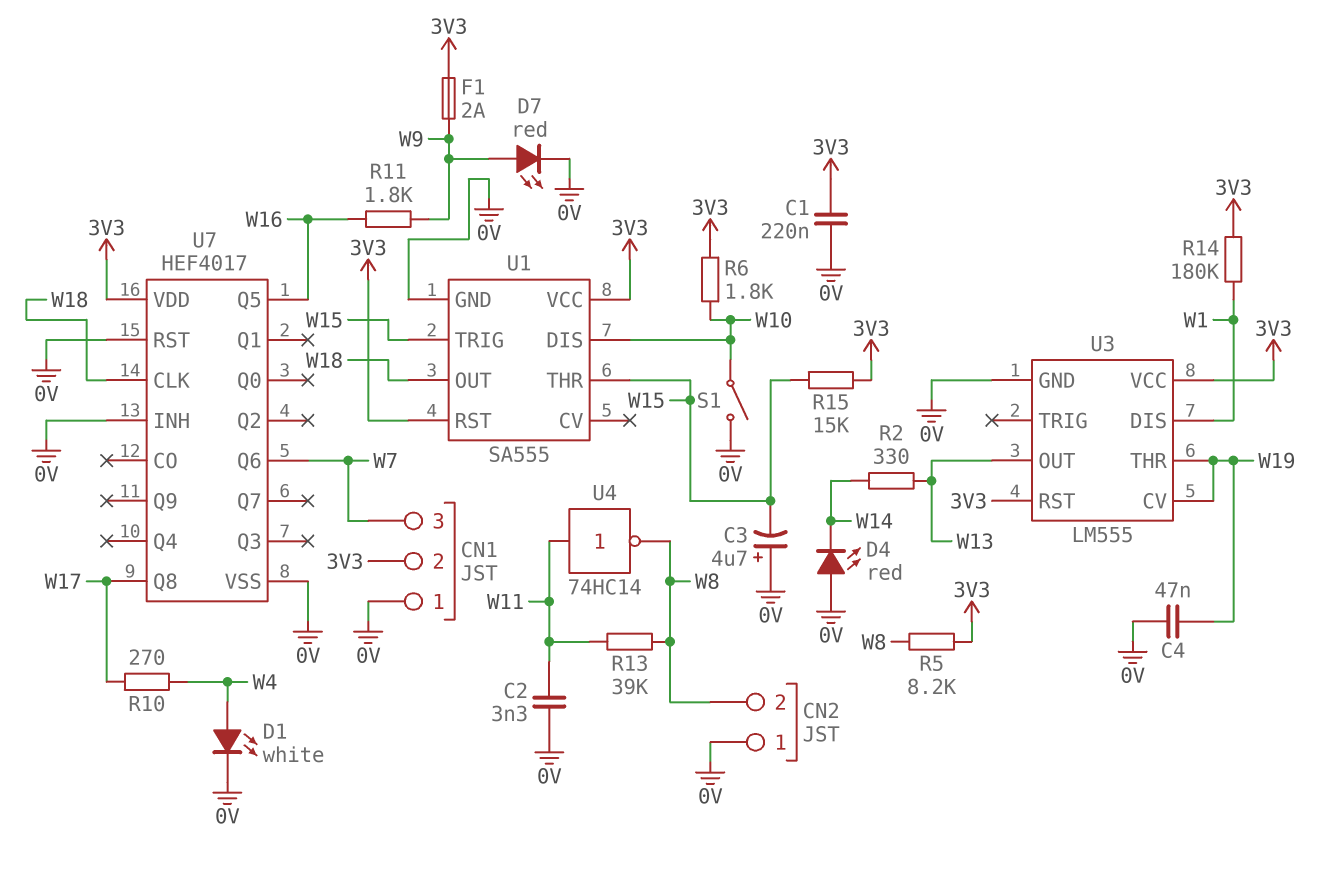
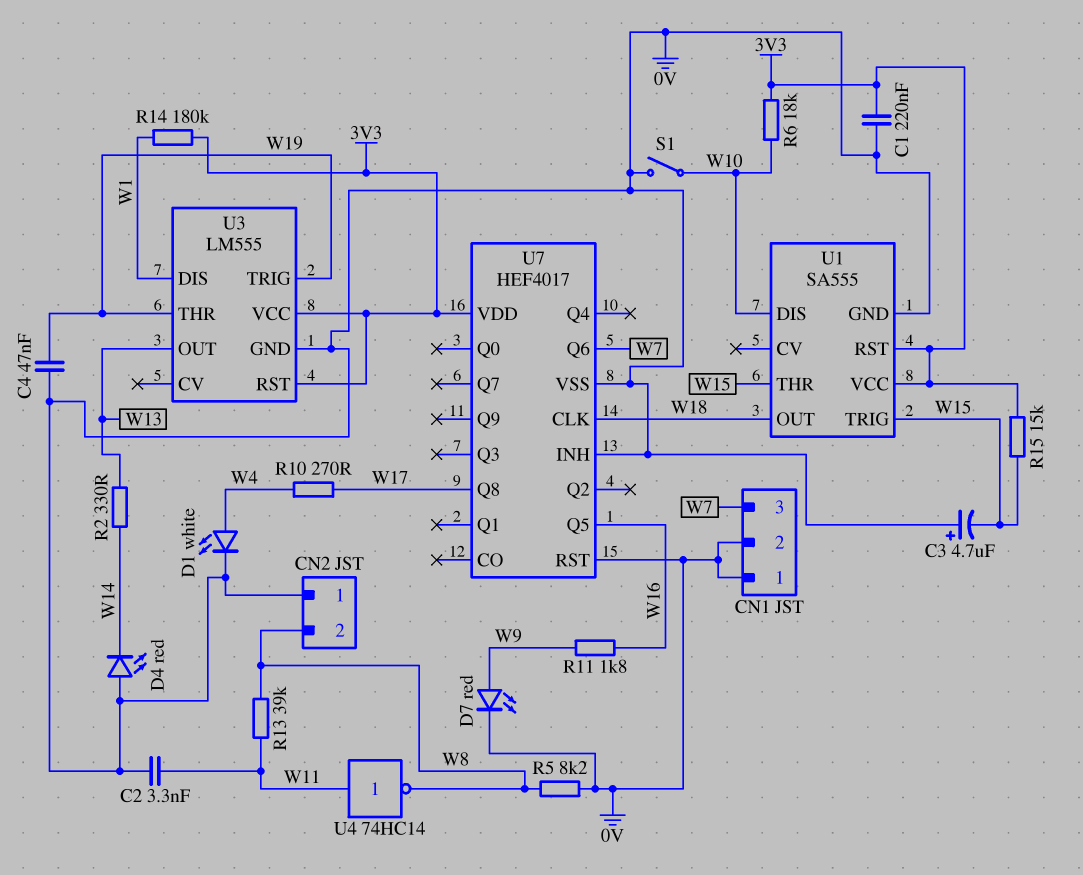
CN1 pin 2: 3V3 -> 0V
F1: 2A (3V3, W9) -> none
R5: 8.2k (3V3, W8) -> 8.2k (0V, W8)
R6: 1.8k (3V3, W10) -> 18k (3V3, W10)
U3 pin CV: W19 -> none
U3 pin TRIG: none -> W19

